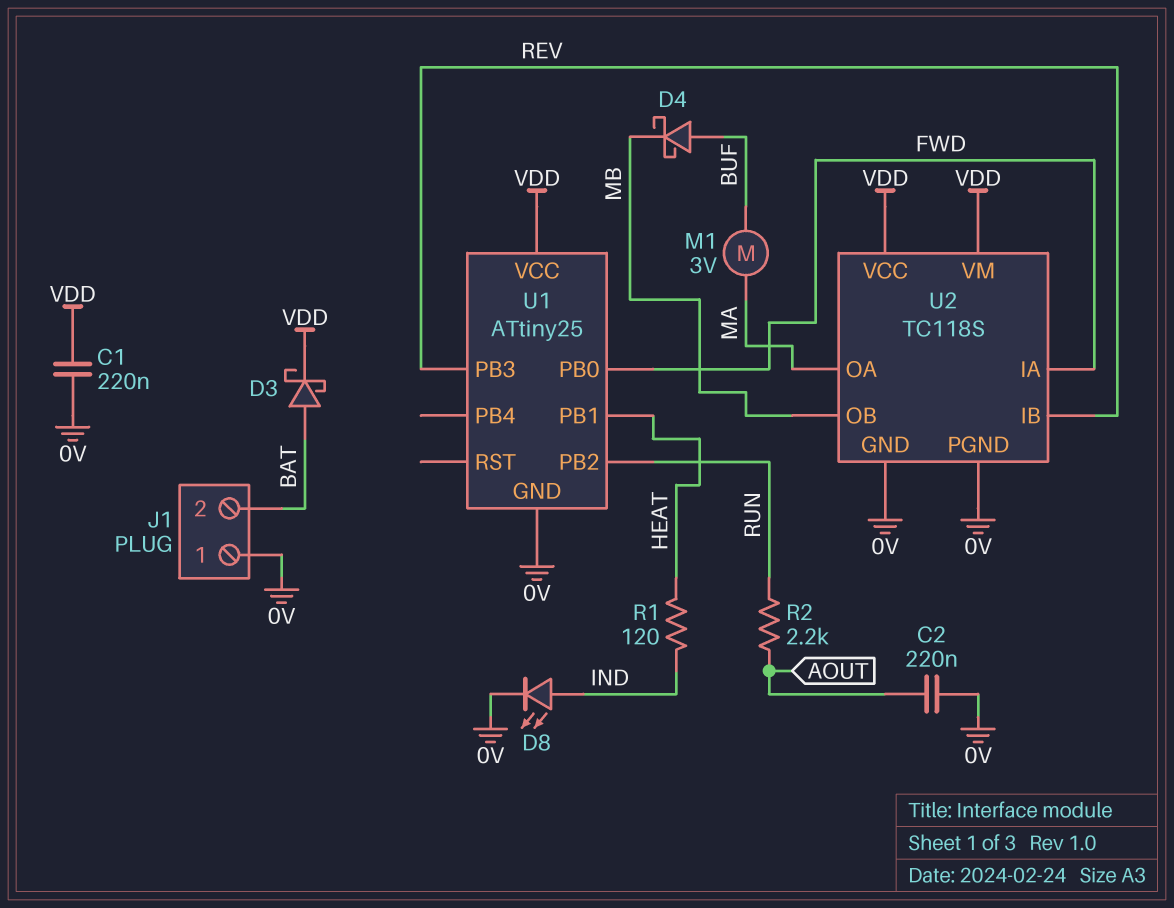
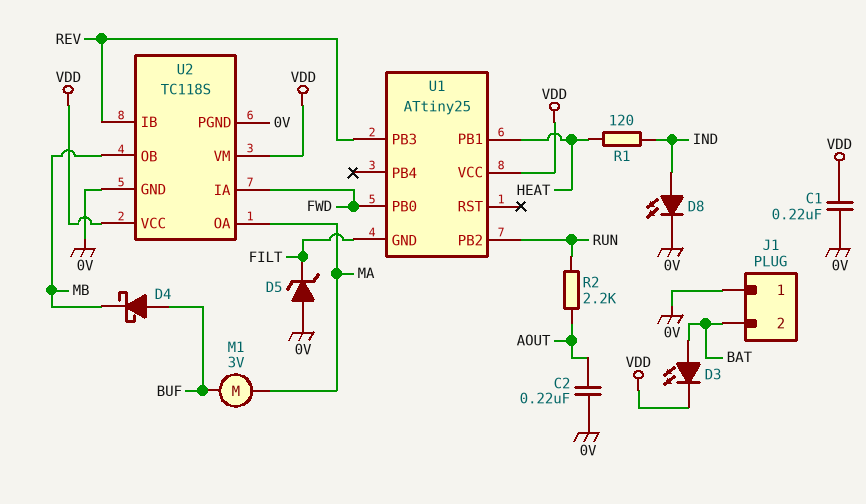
D3: schottky (A BAT, K VDD) -> LED (A BAT, K VDD)
D5: none -> zener (A 0V, K FILT)
U1 pin GND: 0V -> FILT

